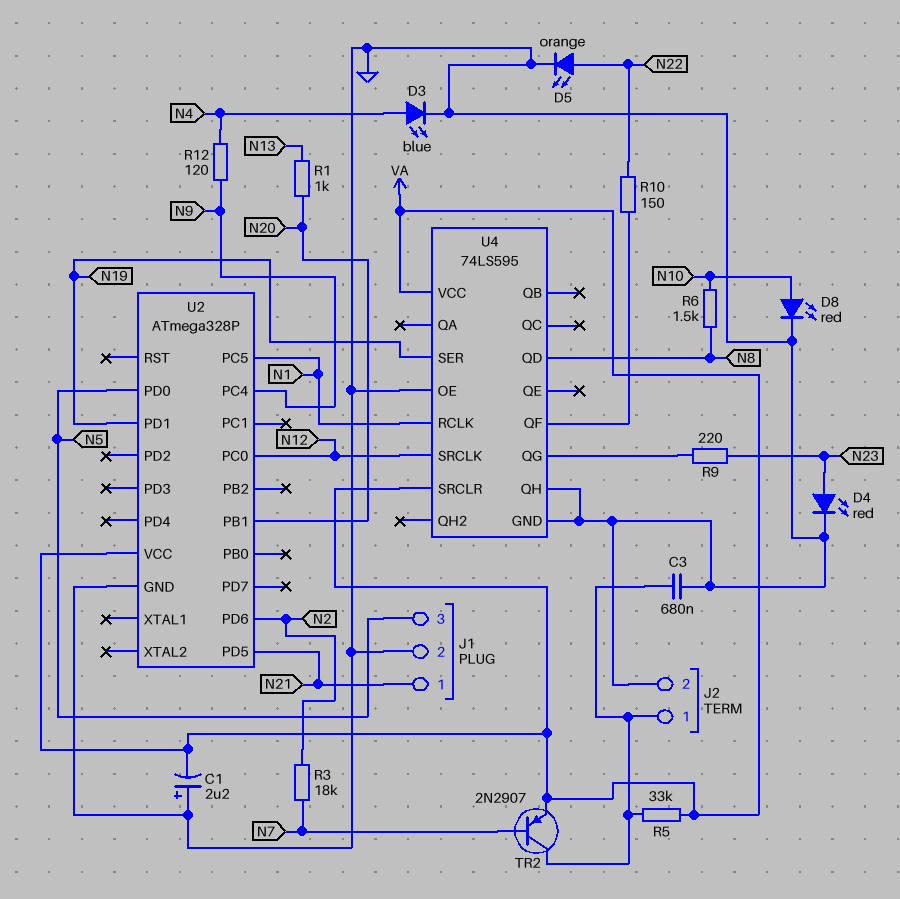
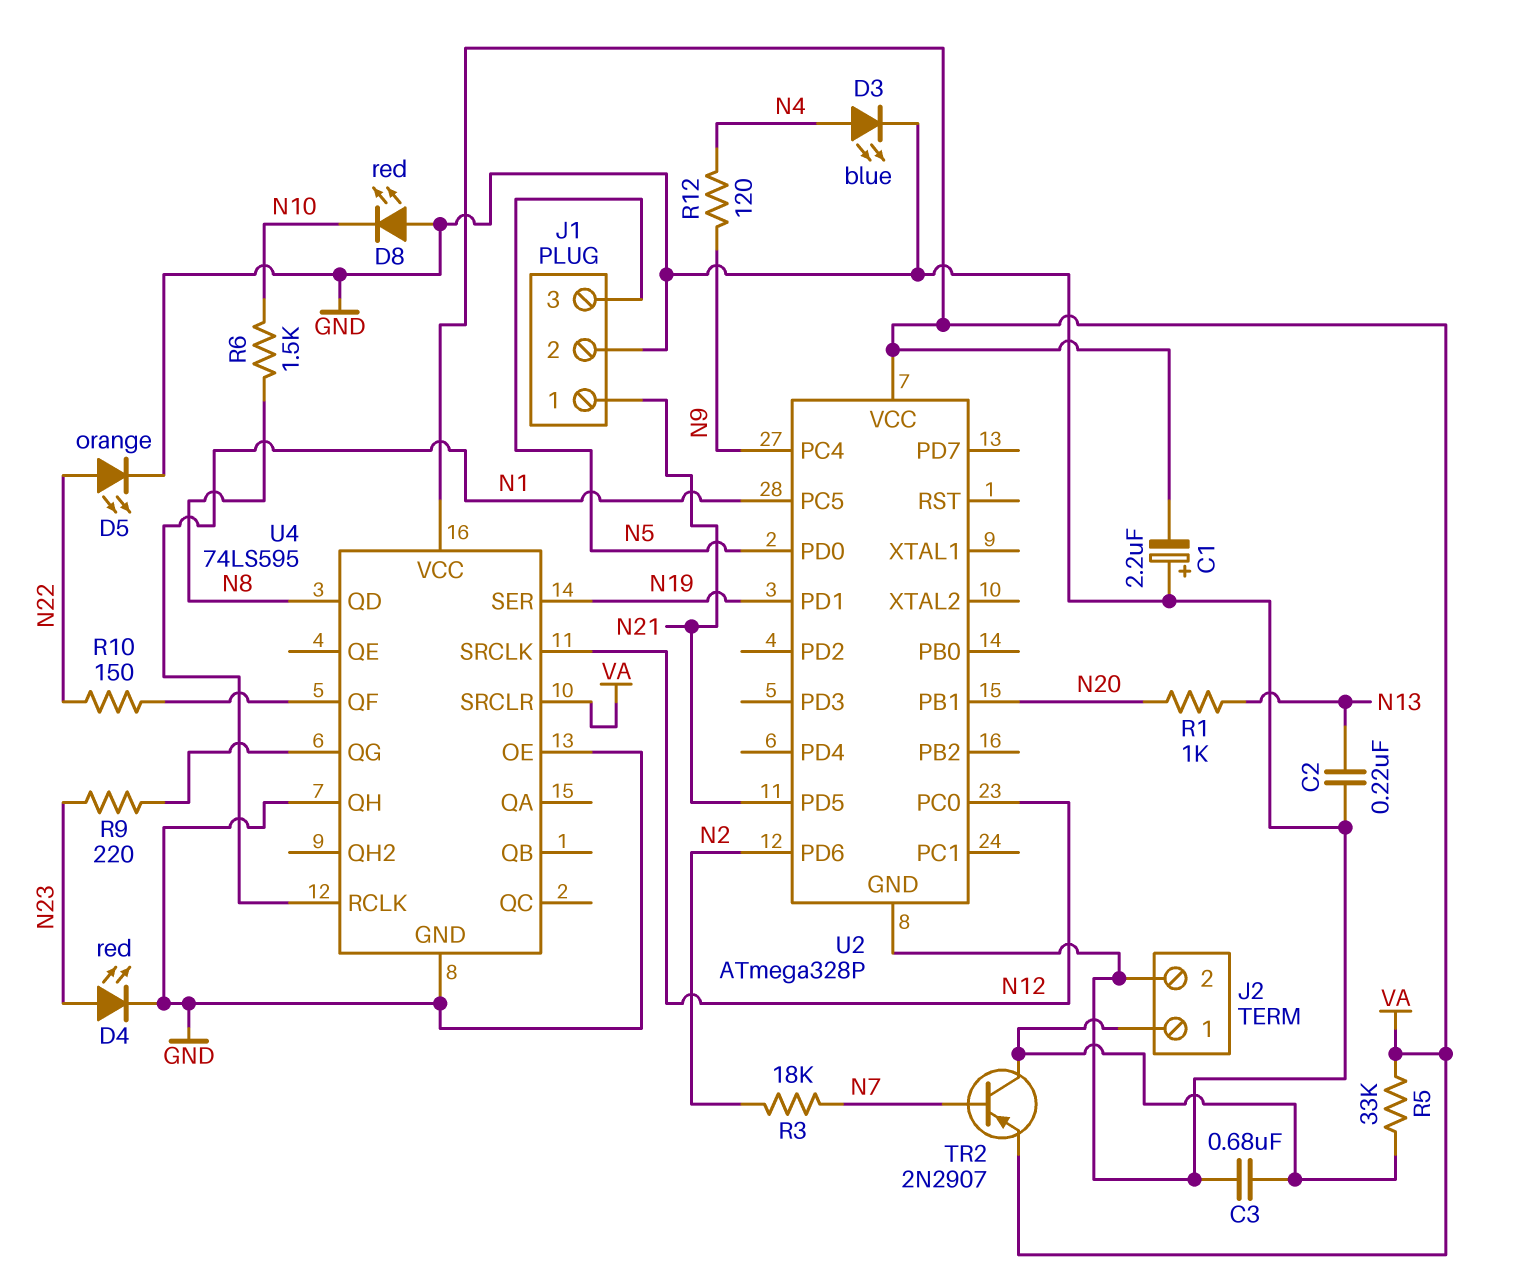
C2: none -> 220nF (GND, N13)
D8: LED red (A N10, K GND) -> LED red (A GND, K N10)

